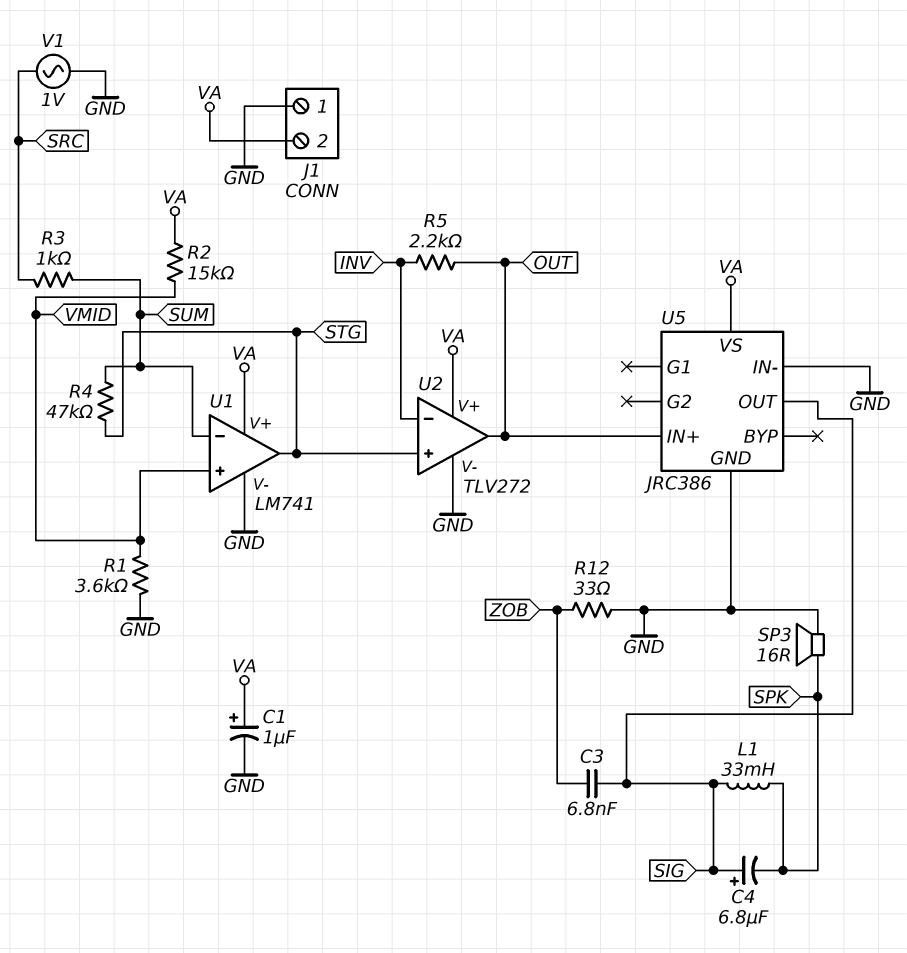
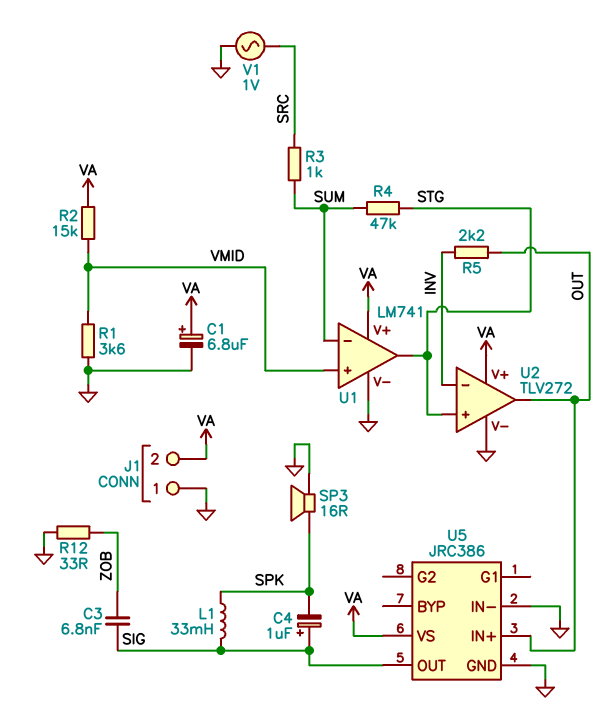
C1: 1uF (plus VA, minus GND) -> 6.8uF (plus VA, minus GND)
C4: 6.8uF (plus SIG, minus SPK) -> 1uF (plus SIG, minus SPK)

